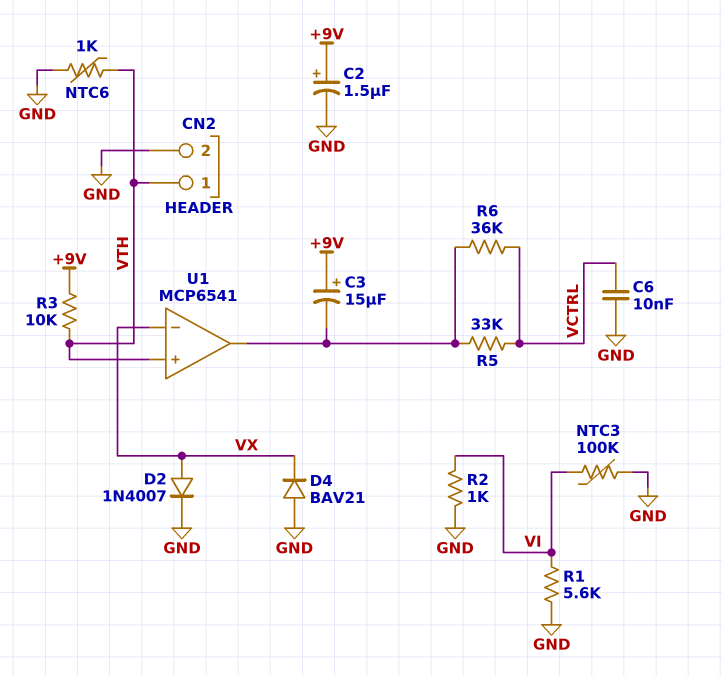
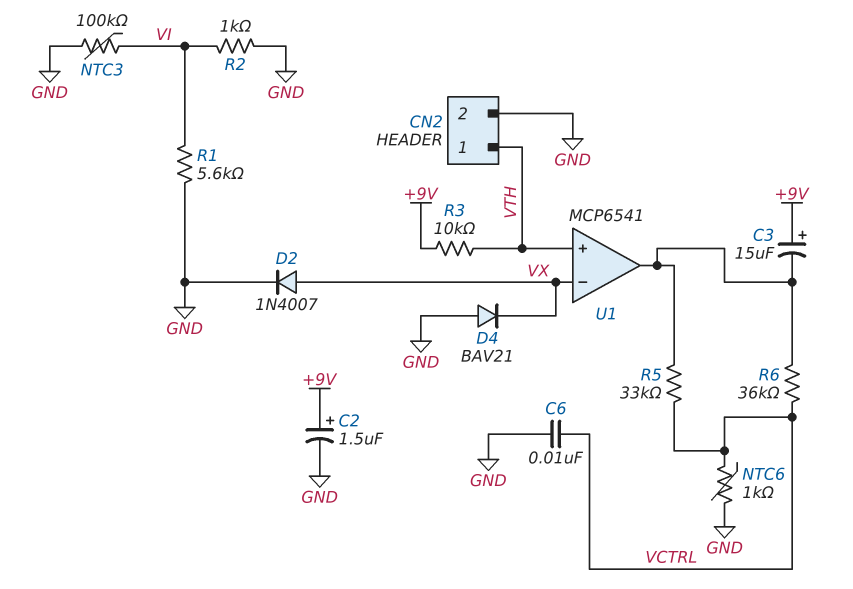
NTC6: 1k (GND, VTH) -> 1k (GND, VCTRL)

